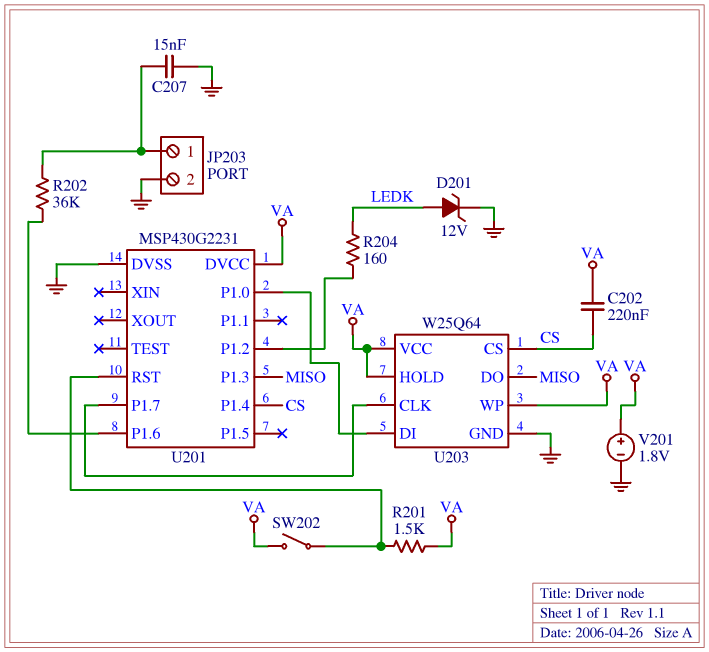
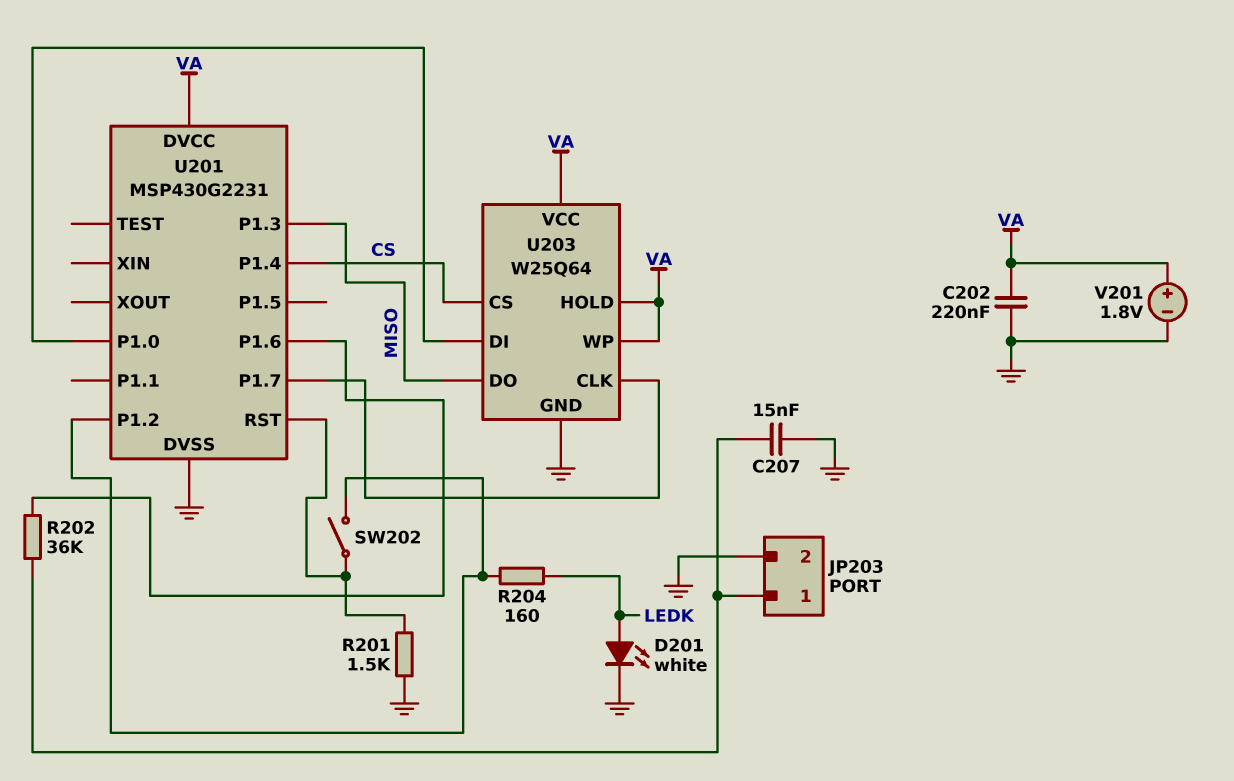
C202: 220nF (CS, VA) -> 220nF (GND, VA)
D201: zener 12V (A LEDK, K GND) -> LED white (A LEDK, K GND)
R201: 1.5k (U201/RST, VA) -> 1.5k (GND, U201/RST)
SW202: switch (U201/RST, VA) -> switch (U201/P1.2, U201/RST)

